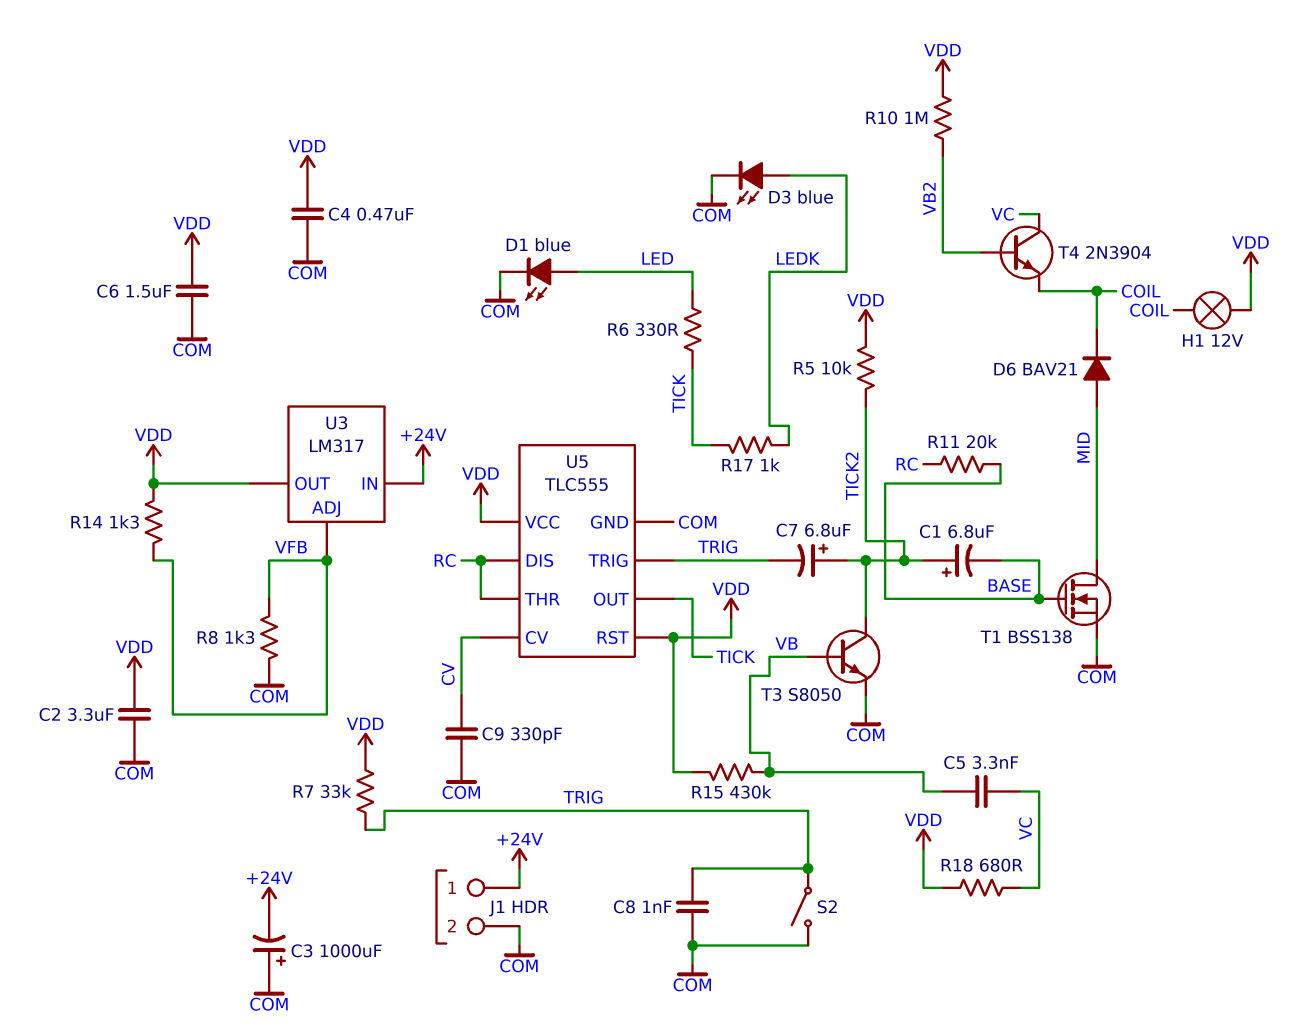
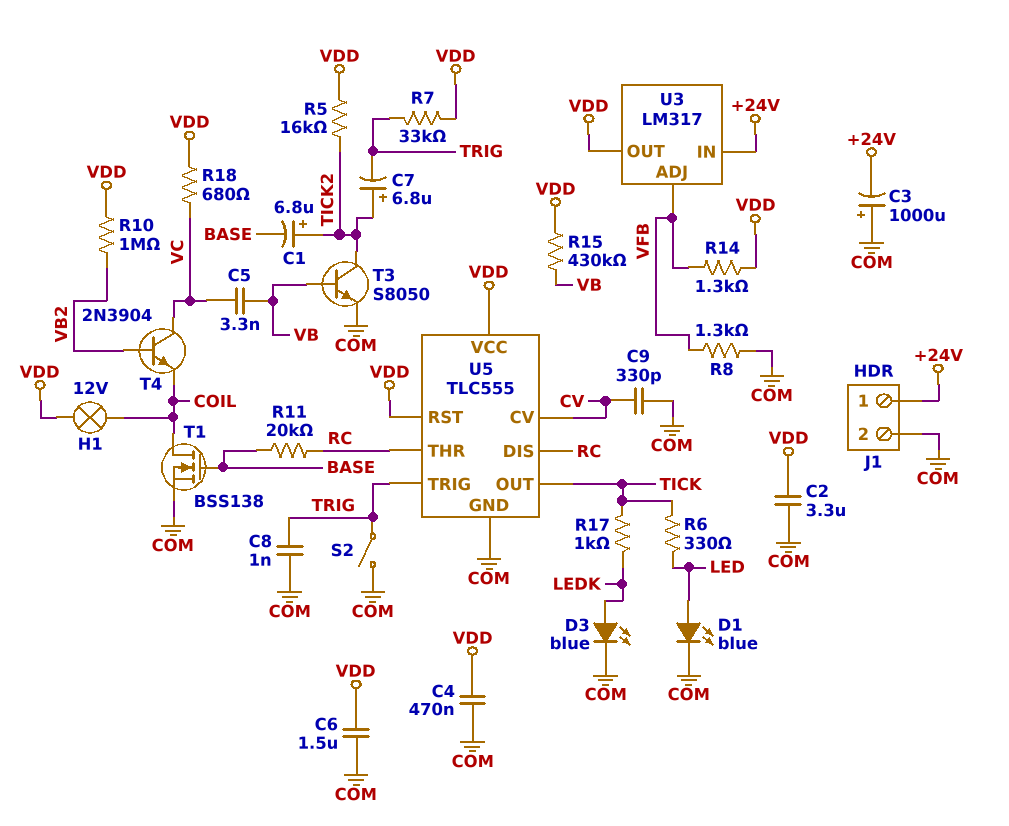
D6: diode BAV21 (A MID, K COIL) -> none
R5: 10k (TICK2, VDD) -> 16k (TICK2, VDD)
T1: NMOS BSS138 (G BASE, D MID, S COM) -> NMOS BSS138 (G BASE, D COIL, S COM)

